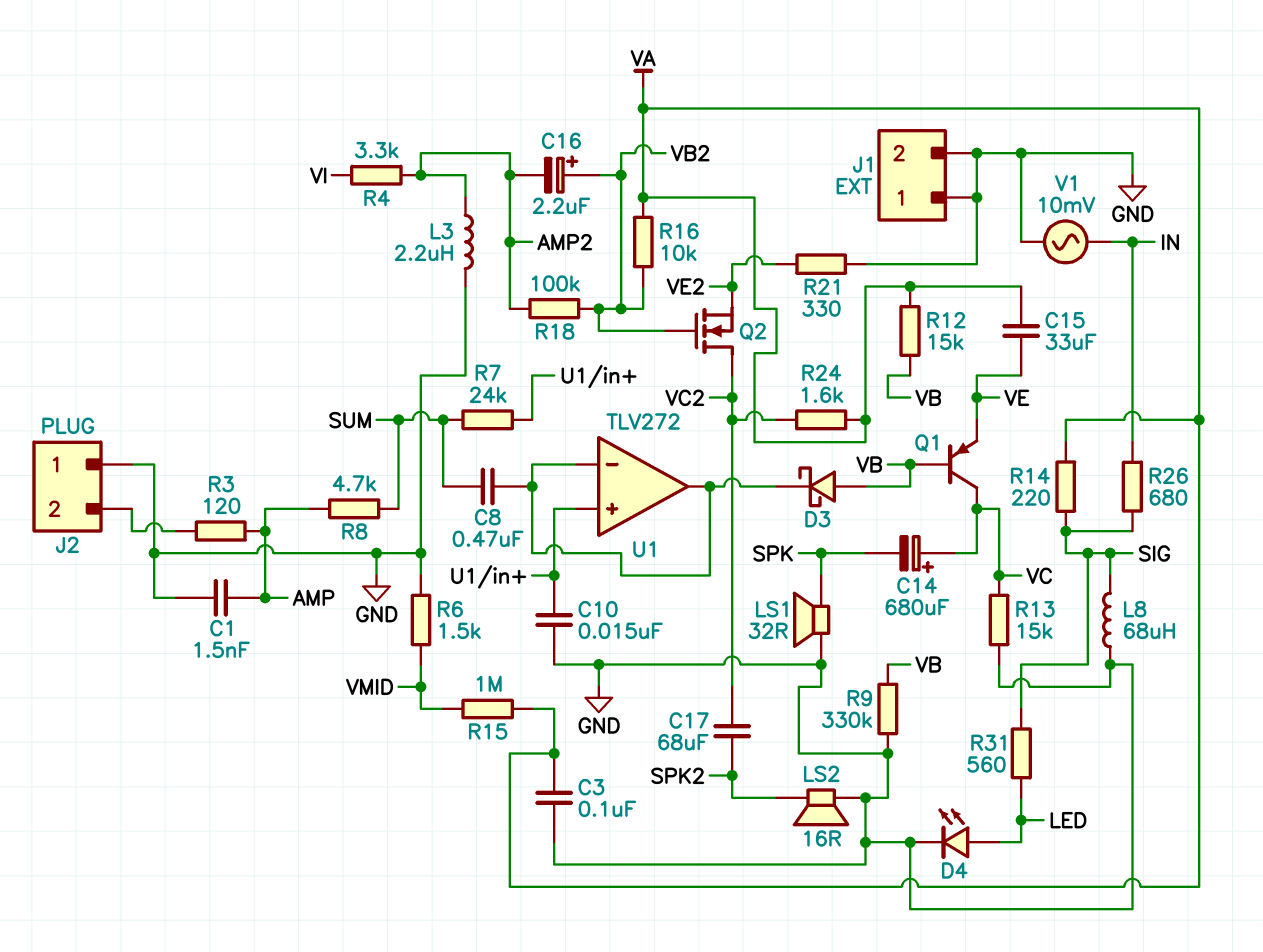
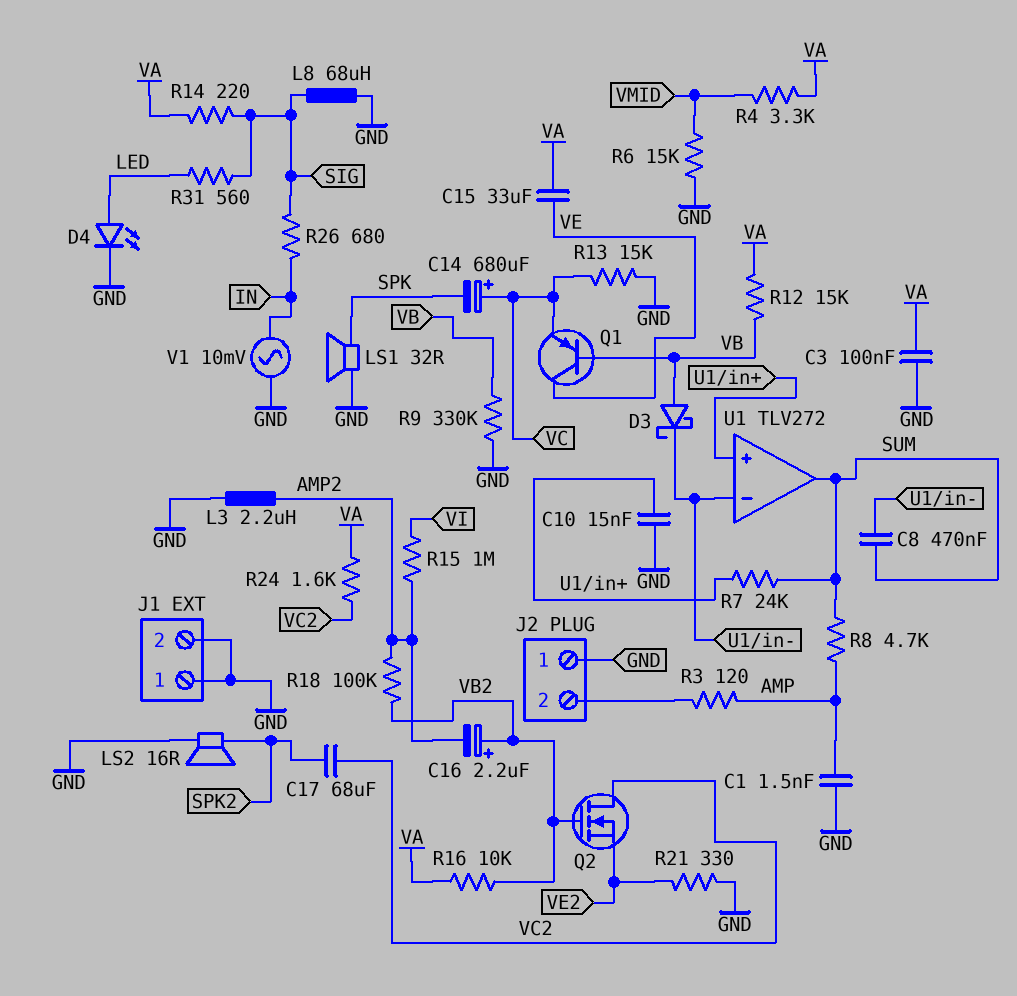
Q1: PNP (B VB, C VC, E VE) -> PNP (B VB, C VE, E VC)
R4: 3.3k (AMP2, VI) -> 3.3k (VA, VMID)
R6: 1.5k (GND, VMID) -> 15k (GND, VMID)
R15: 1M (VA, VMID) -> 1M (AMP2, VI)
U1 pin out: U1/in- -> SUM

